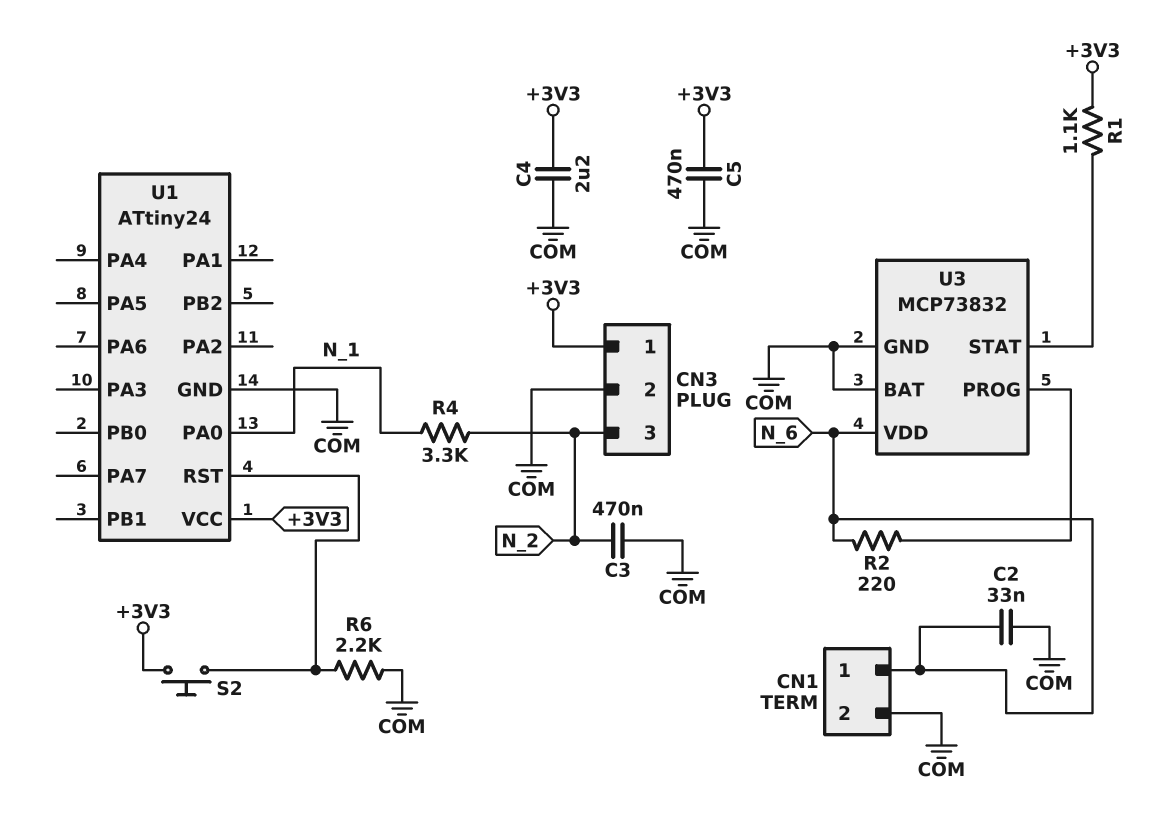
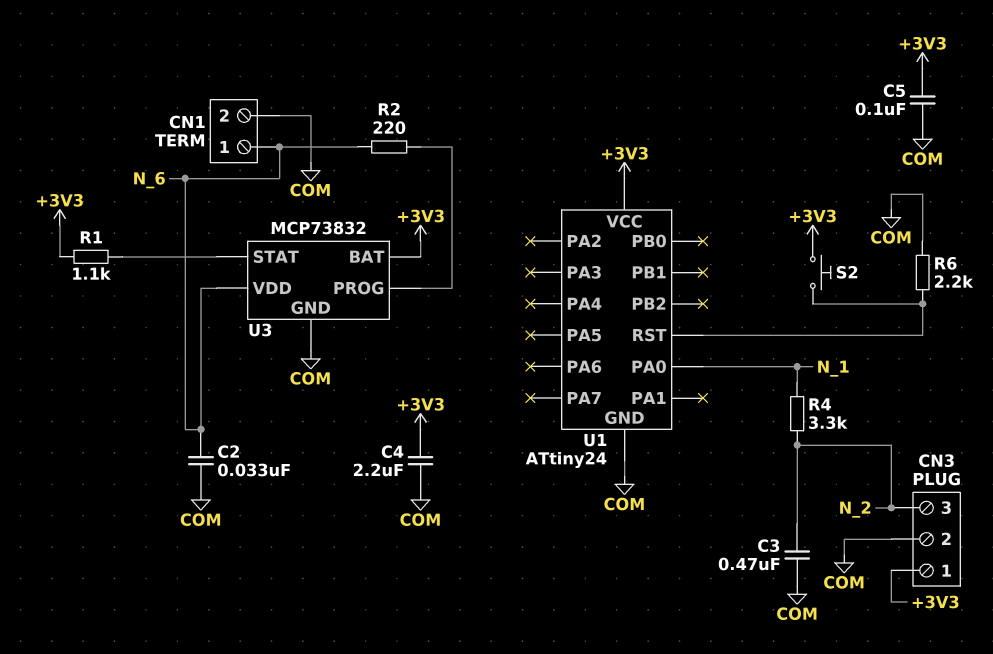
C5: 470nF (+3V3, COM) -> 100nF (+3V3, COM)
U3 pin BAT: COM -> +3V3

